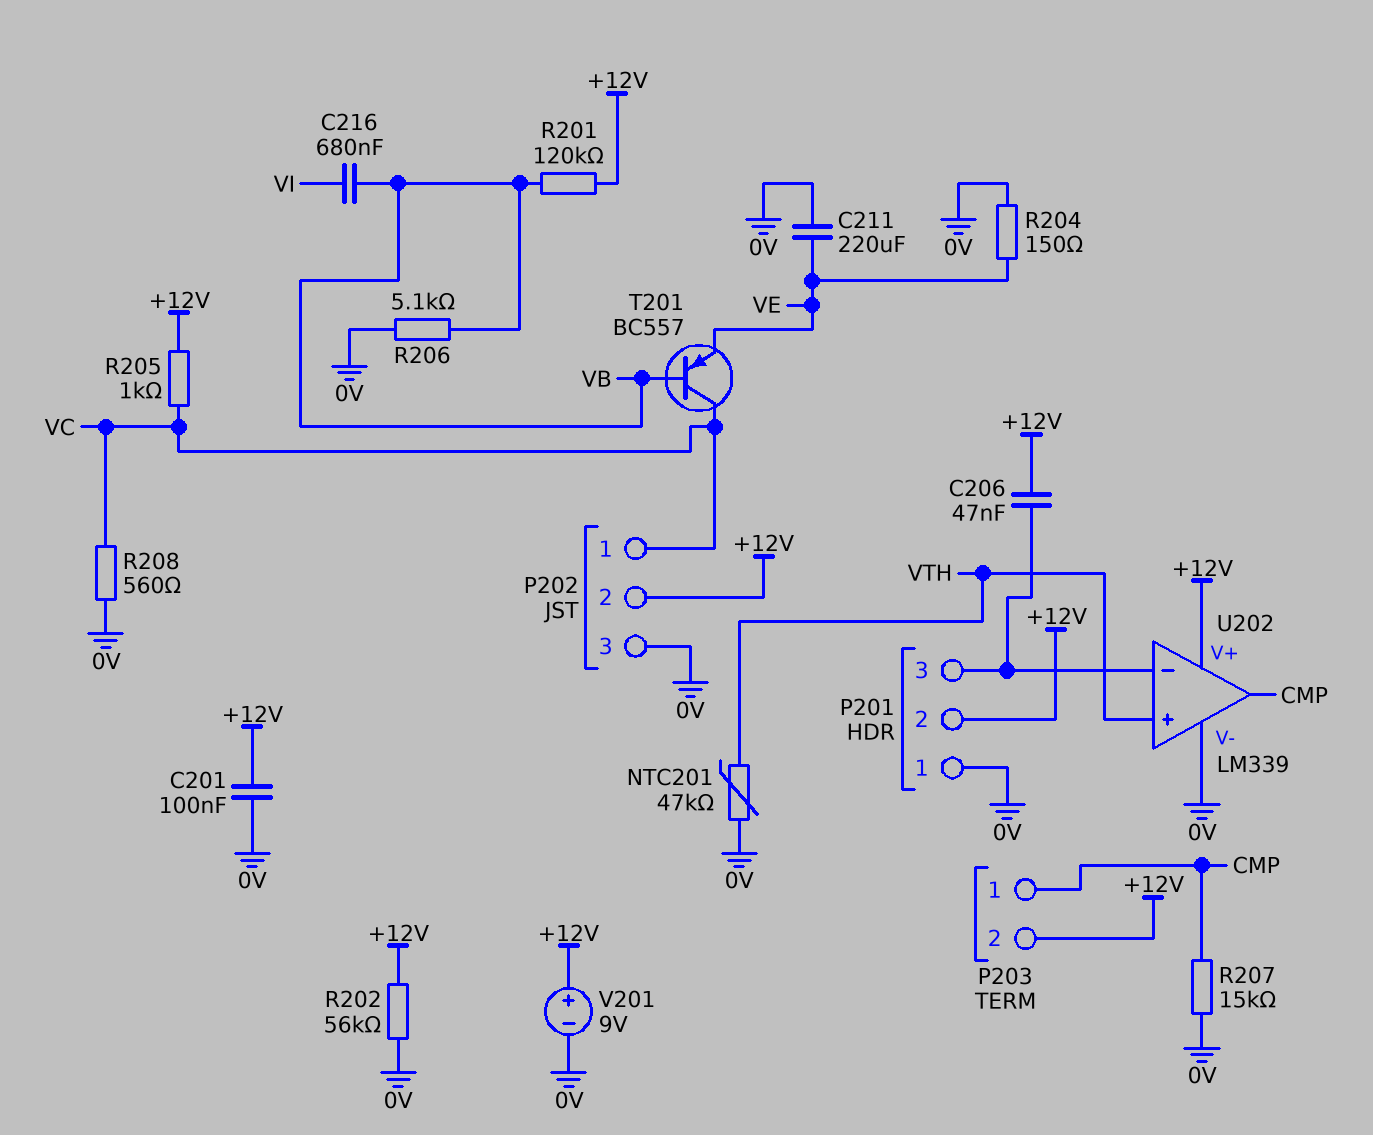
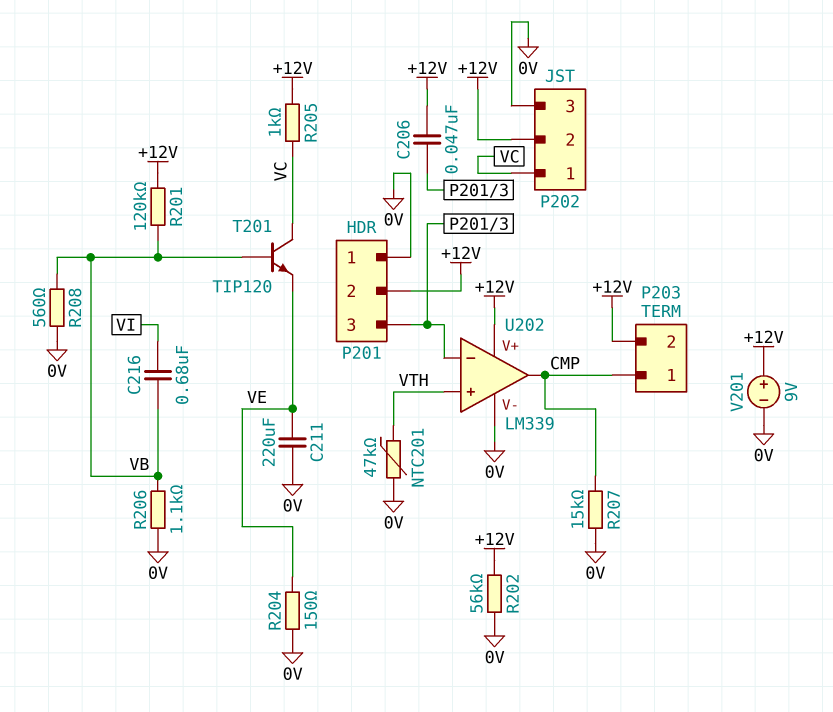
C201: 100nF (+12V, 0V) -> none
R206: 5.1k (0V, VB) -> 1.1k (0V, VB)
R208: 560 (0V, VC) -> 560 (0V, VB)
T201: PNP BC557 (B VB, C VC, E VE) -> NPN TIP120 (B VB, C VC, E VE)

